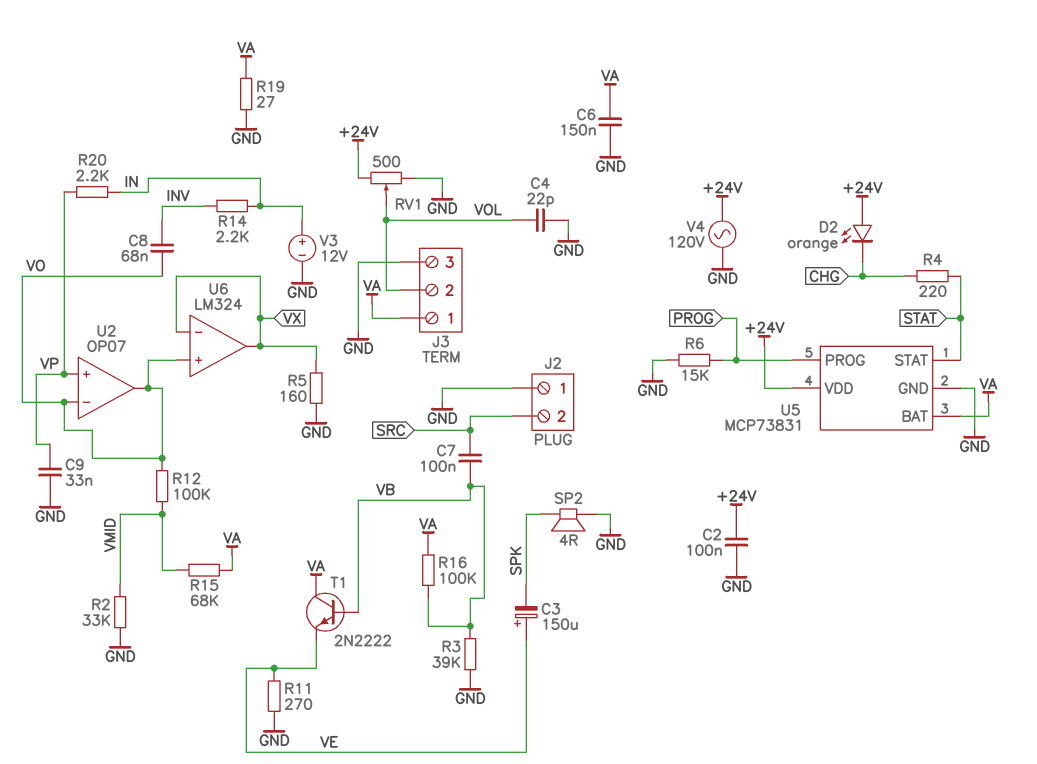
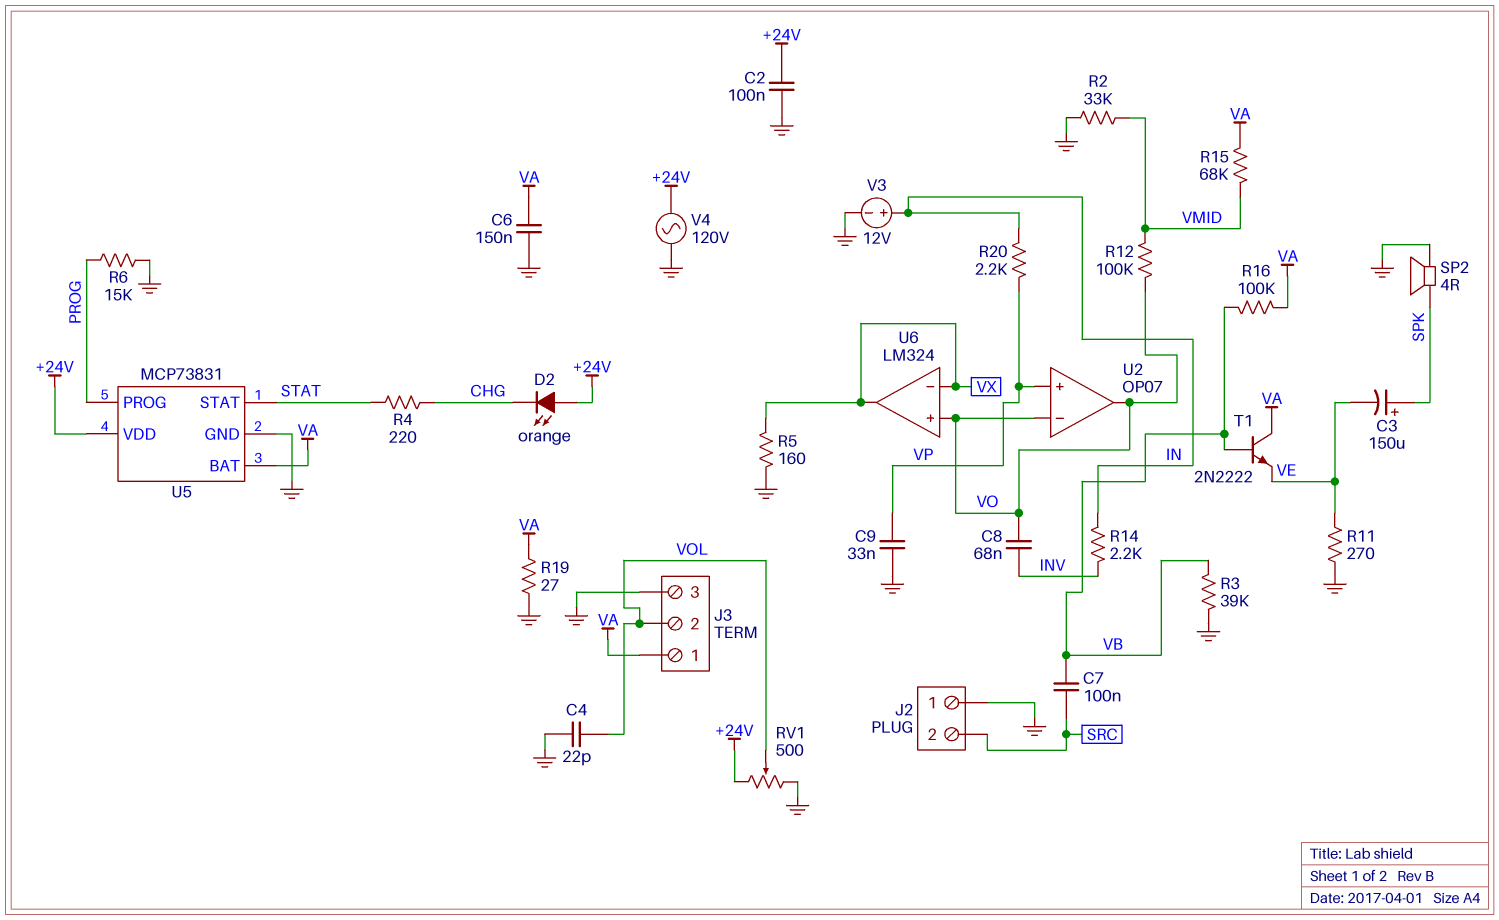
C3: 150uF (plus VE, minus SPK) -> 150uF (plus SPK, minus VE)

